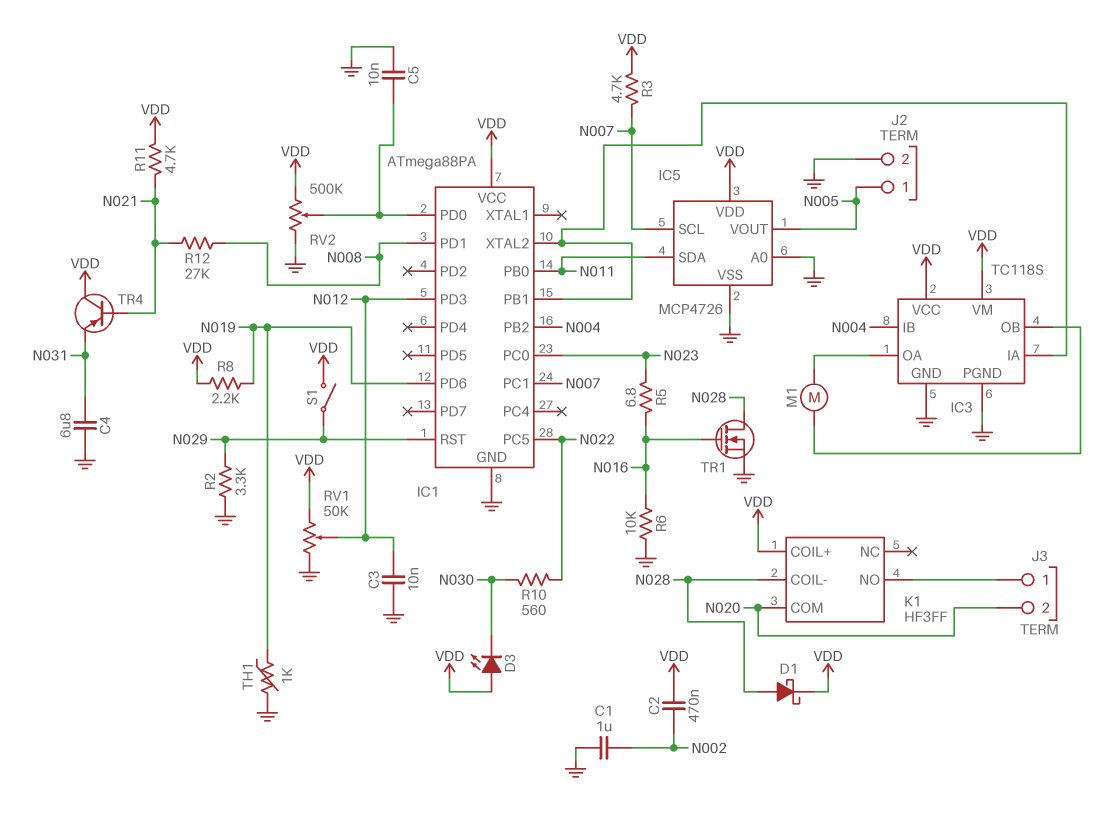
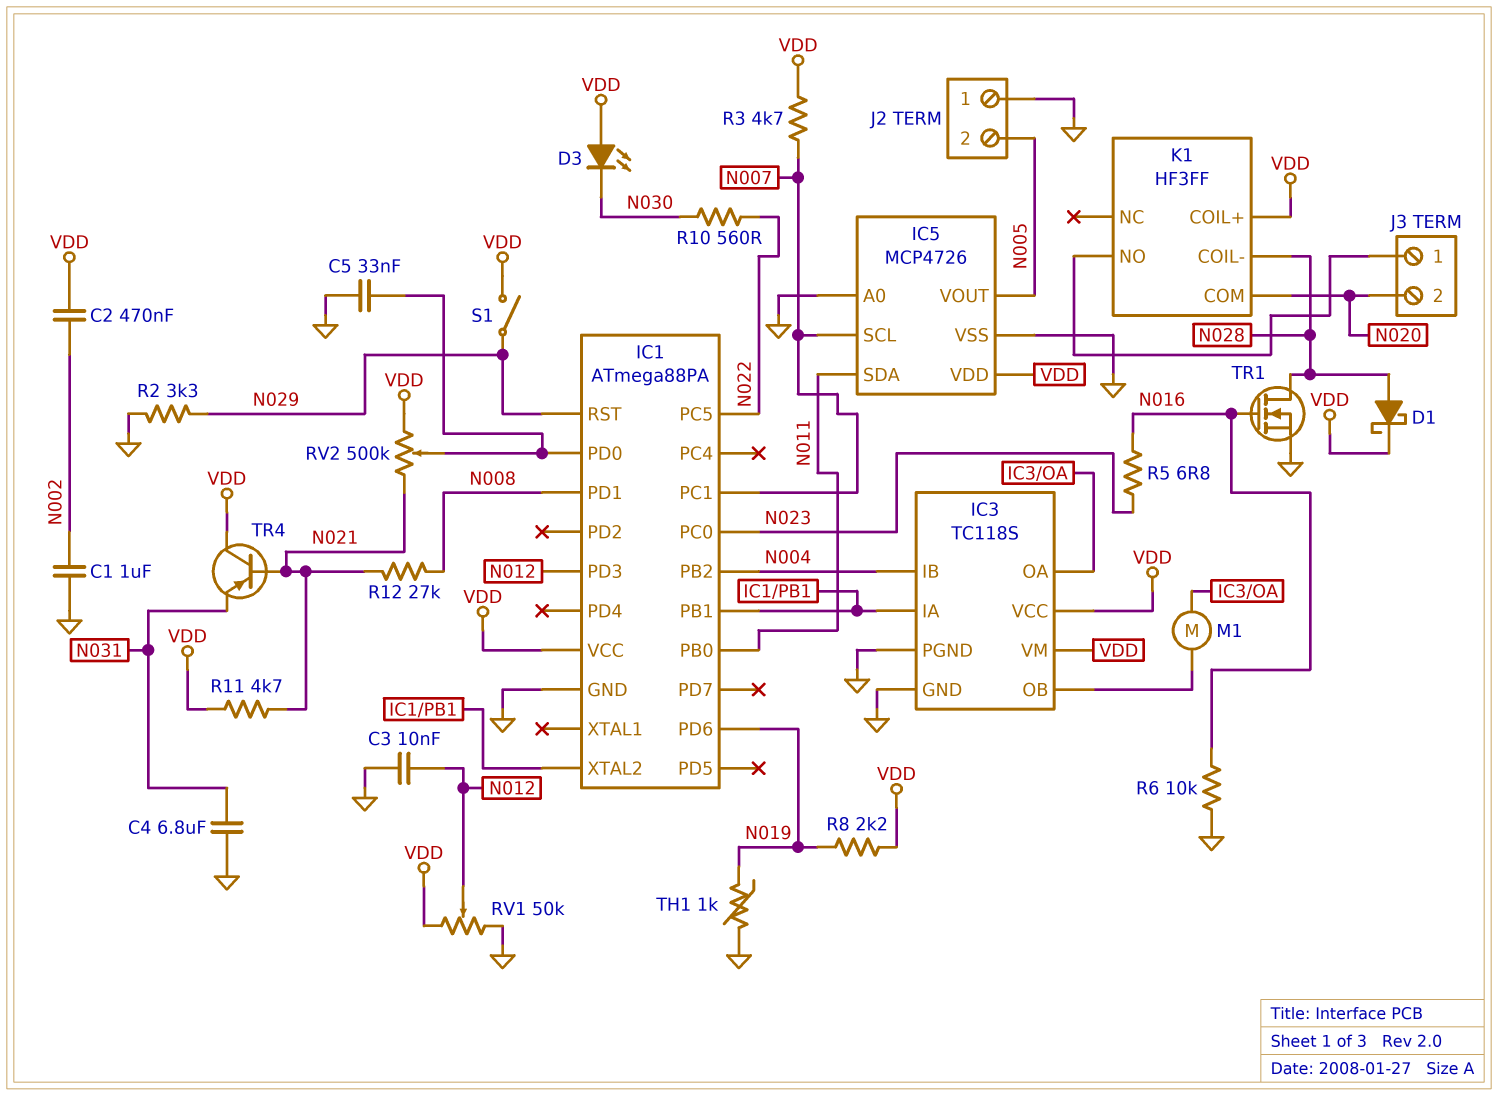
C5: 10nF (GND, IC1/PD0) -> 33nF (GND, IC1/PD0)
J2 pin 1: N005 -> GND
J2 pin 2: GND -> N005
RV2: 500k (GND, VDD, wiper IC1/PD0) -> 500k (N021, VDD, wiper IC1/PD0)

